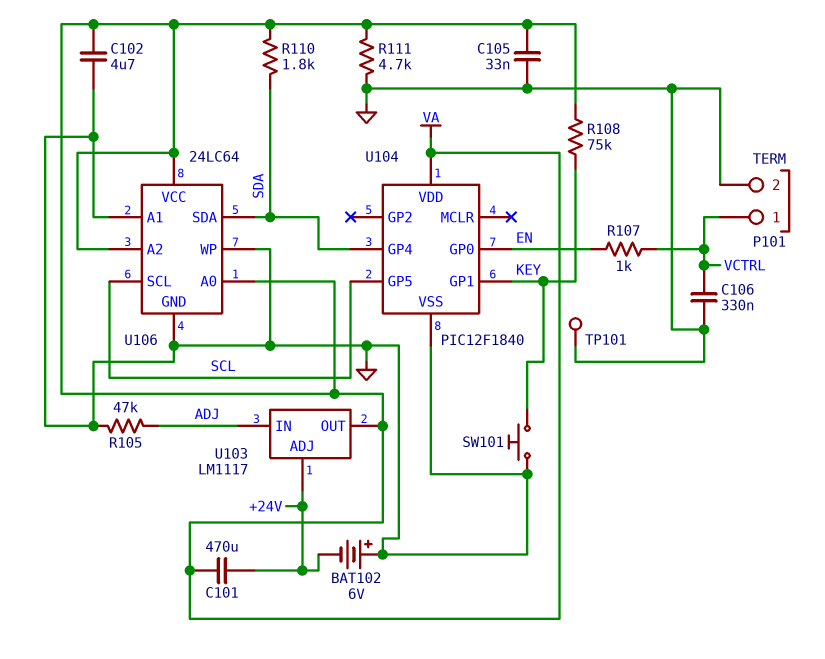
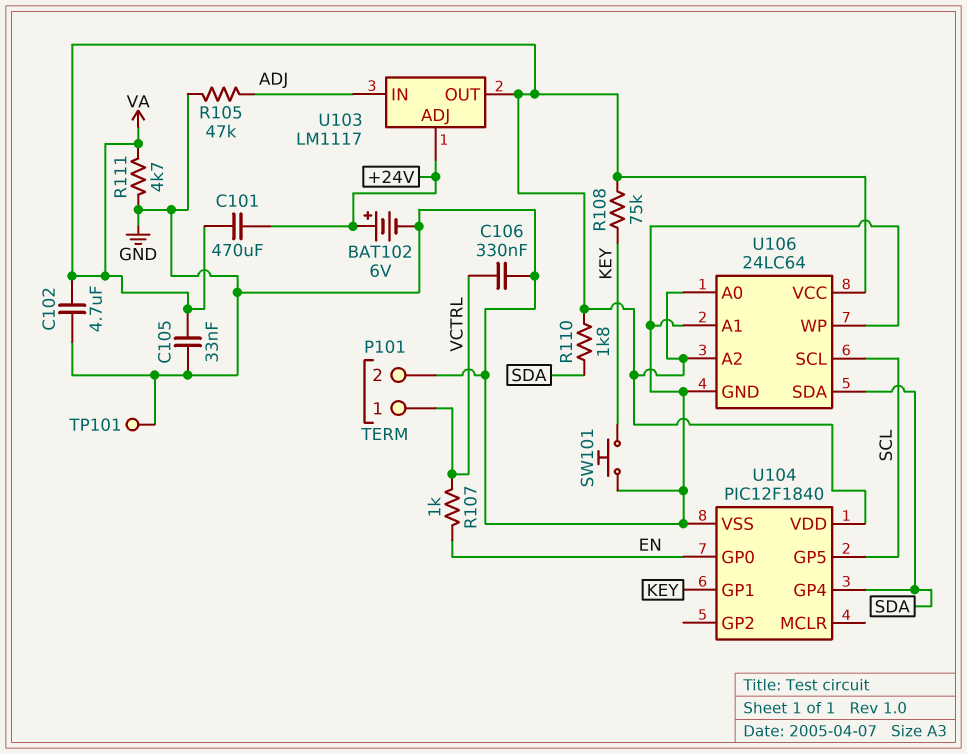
BAT102: 6V (plus GND, minus +24V) -> 6V (plus +24V, minus GND)

